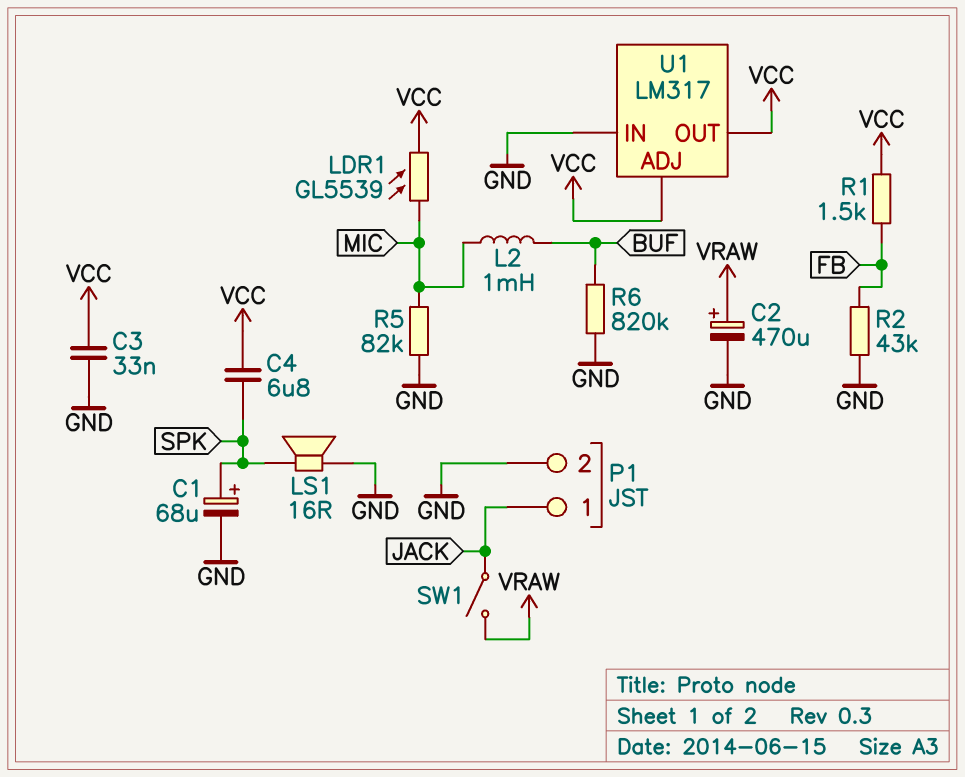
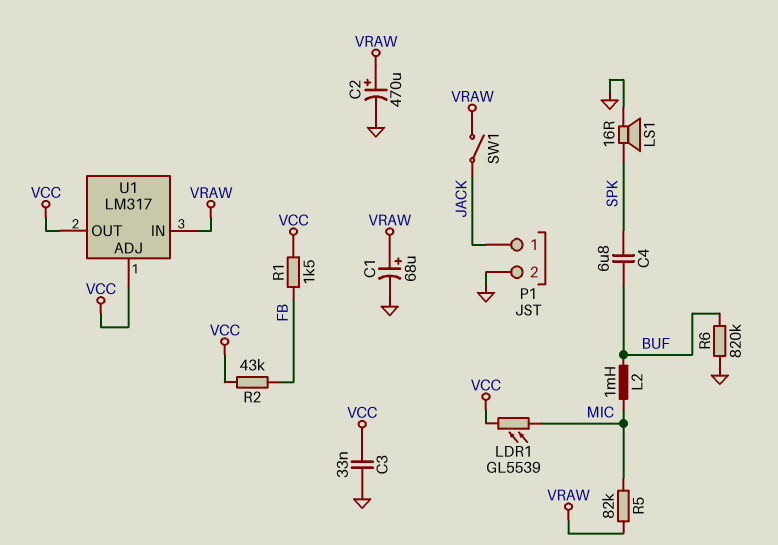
C1: 68uF (plus SPK, minus GND) -> 68uF (plus VRAW, minus GND)
C4: 6.8uF (SPK, VCC) -> 6.8uF (BUF, SPK)
R2: 43k (FB, GND) -> 43k (FB, VCC)
R5: 82k (GND, MIC) -> 82k (MIC, VRAW)
U1 pin IN: GND -> VRAW

